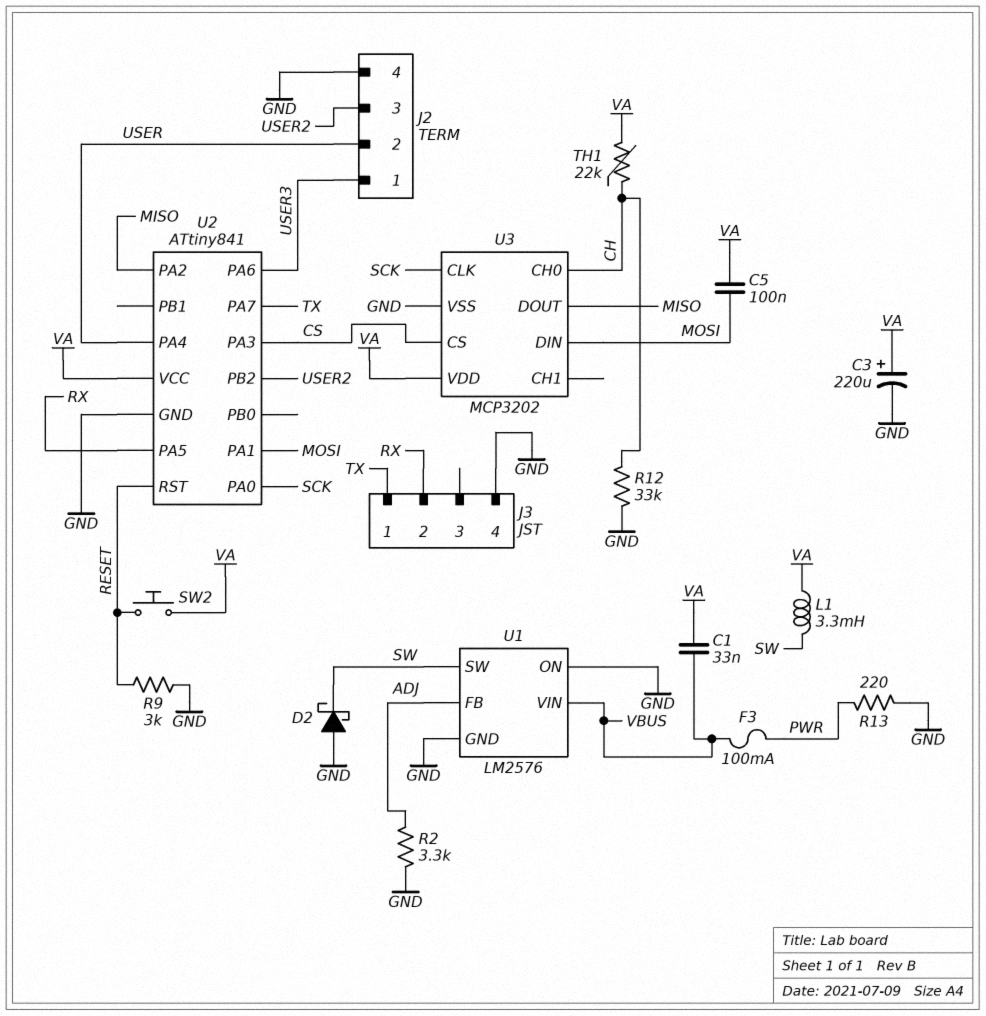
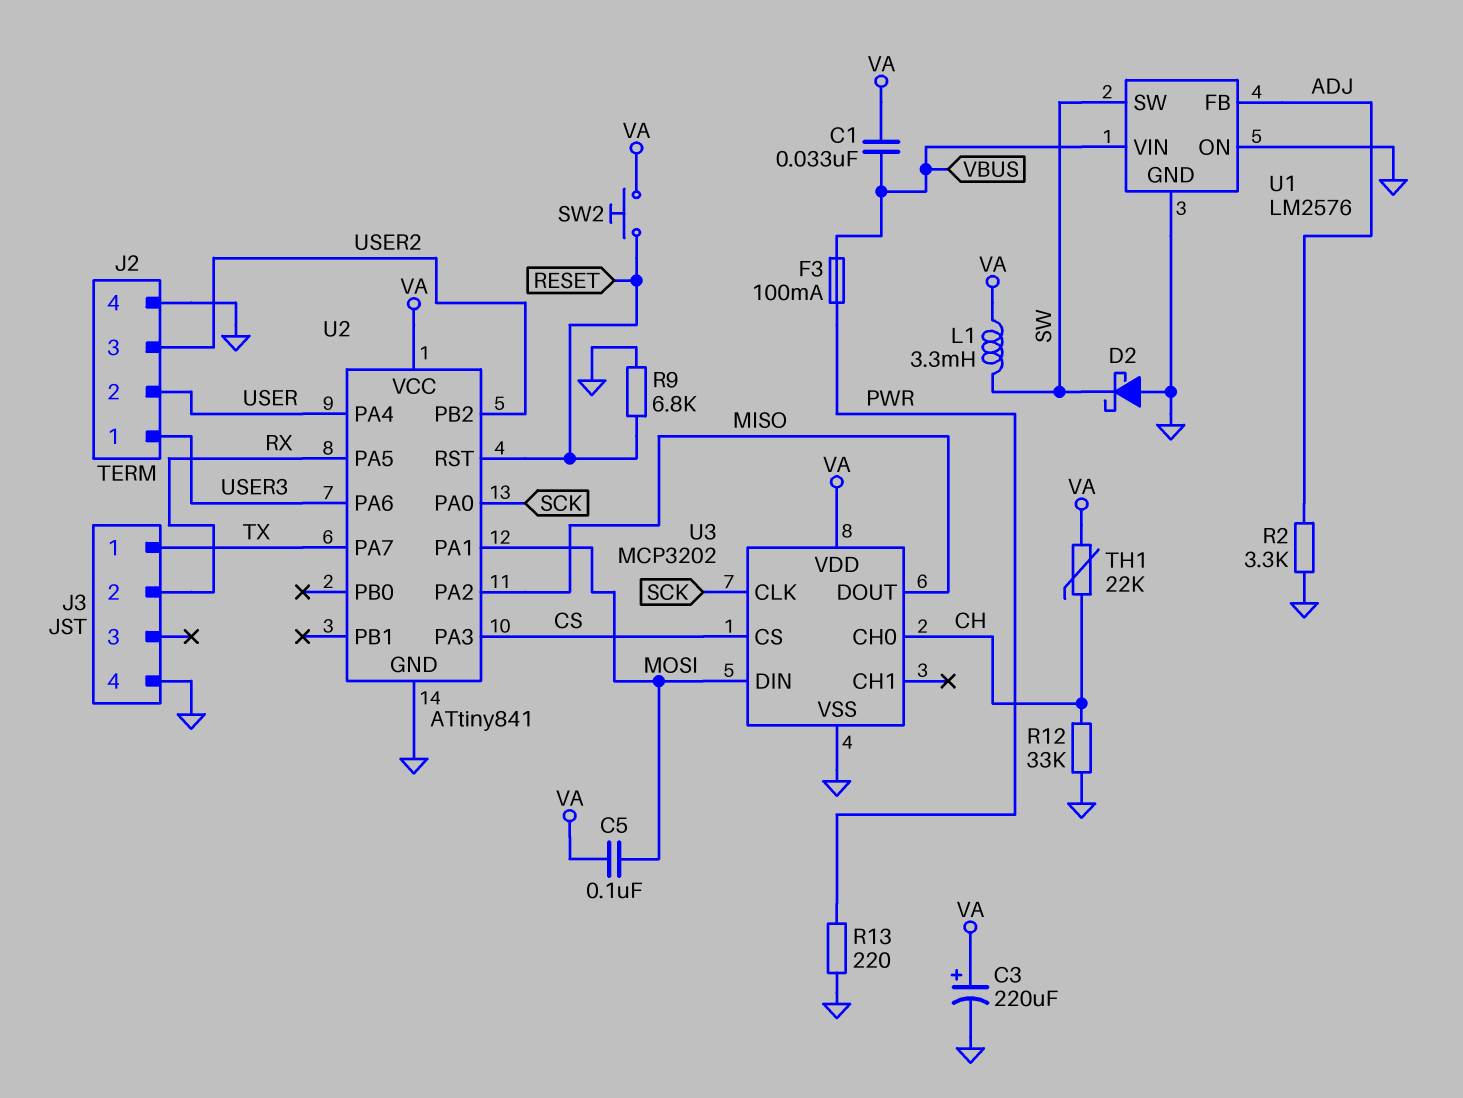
R9: 3k (GND, RESET) -> 6.8k (GND, RESET)

